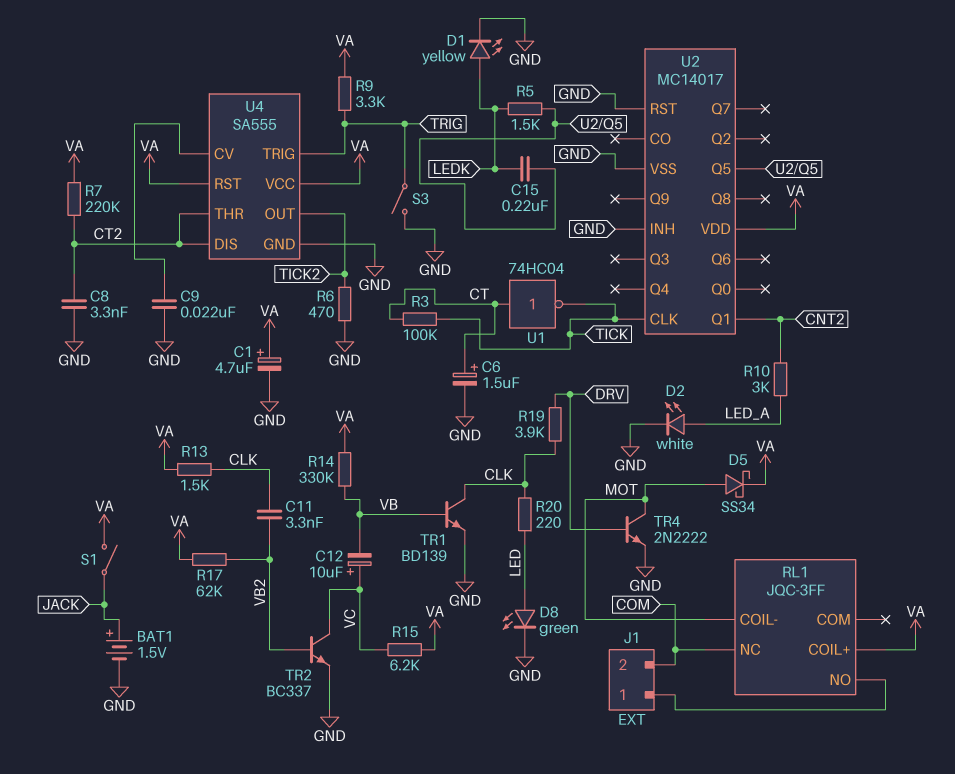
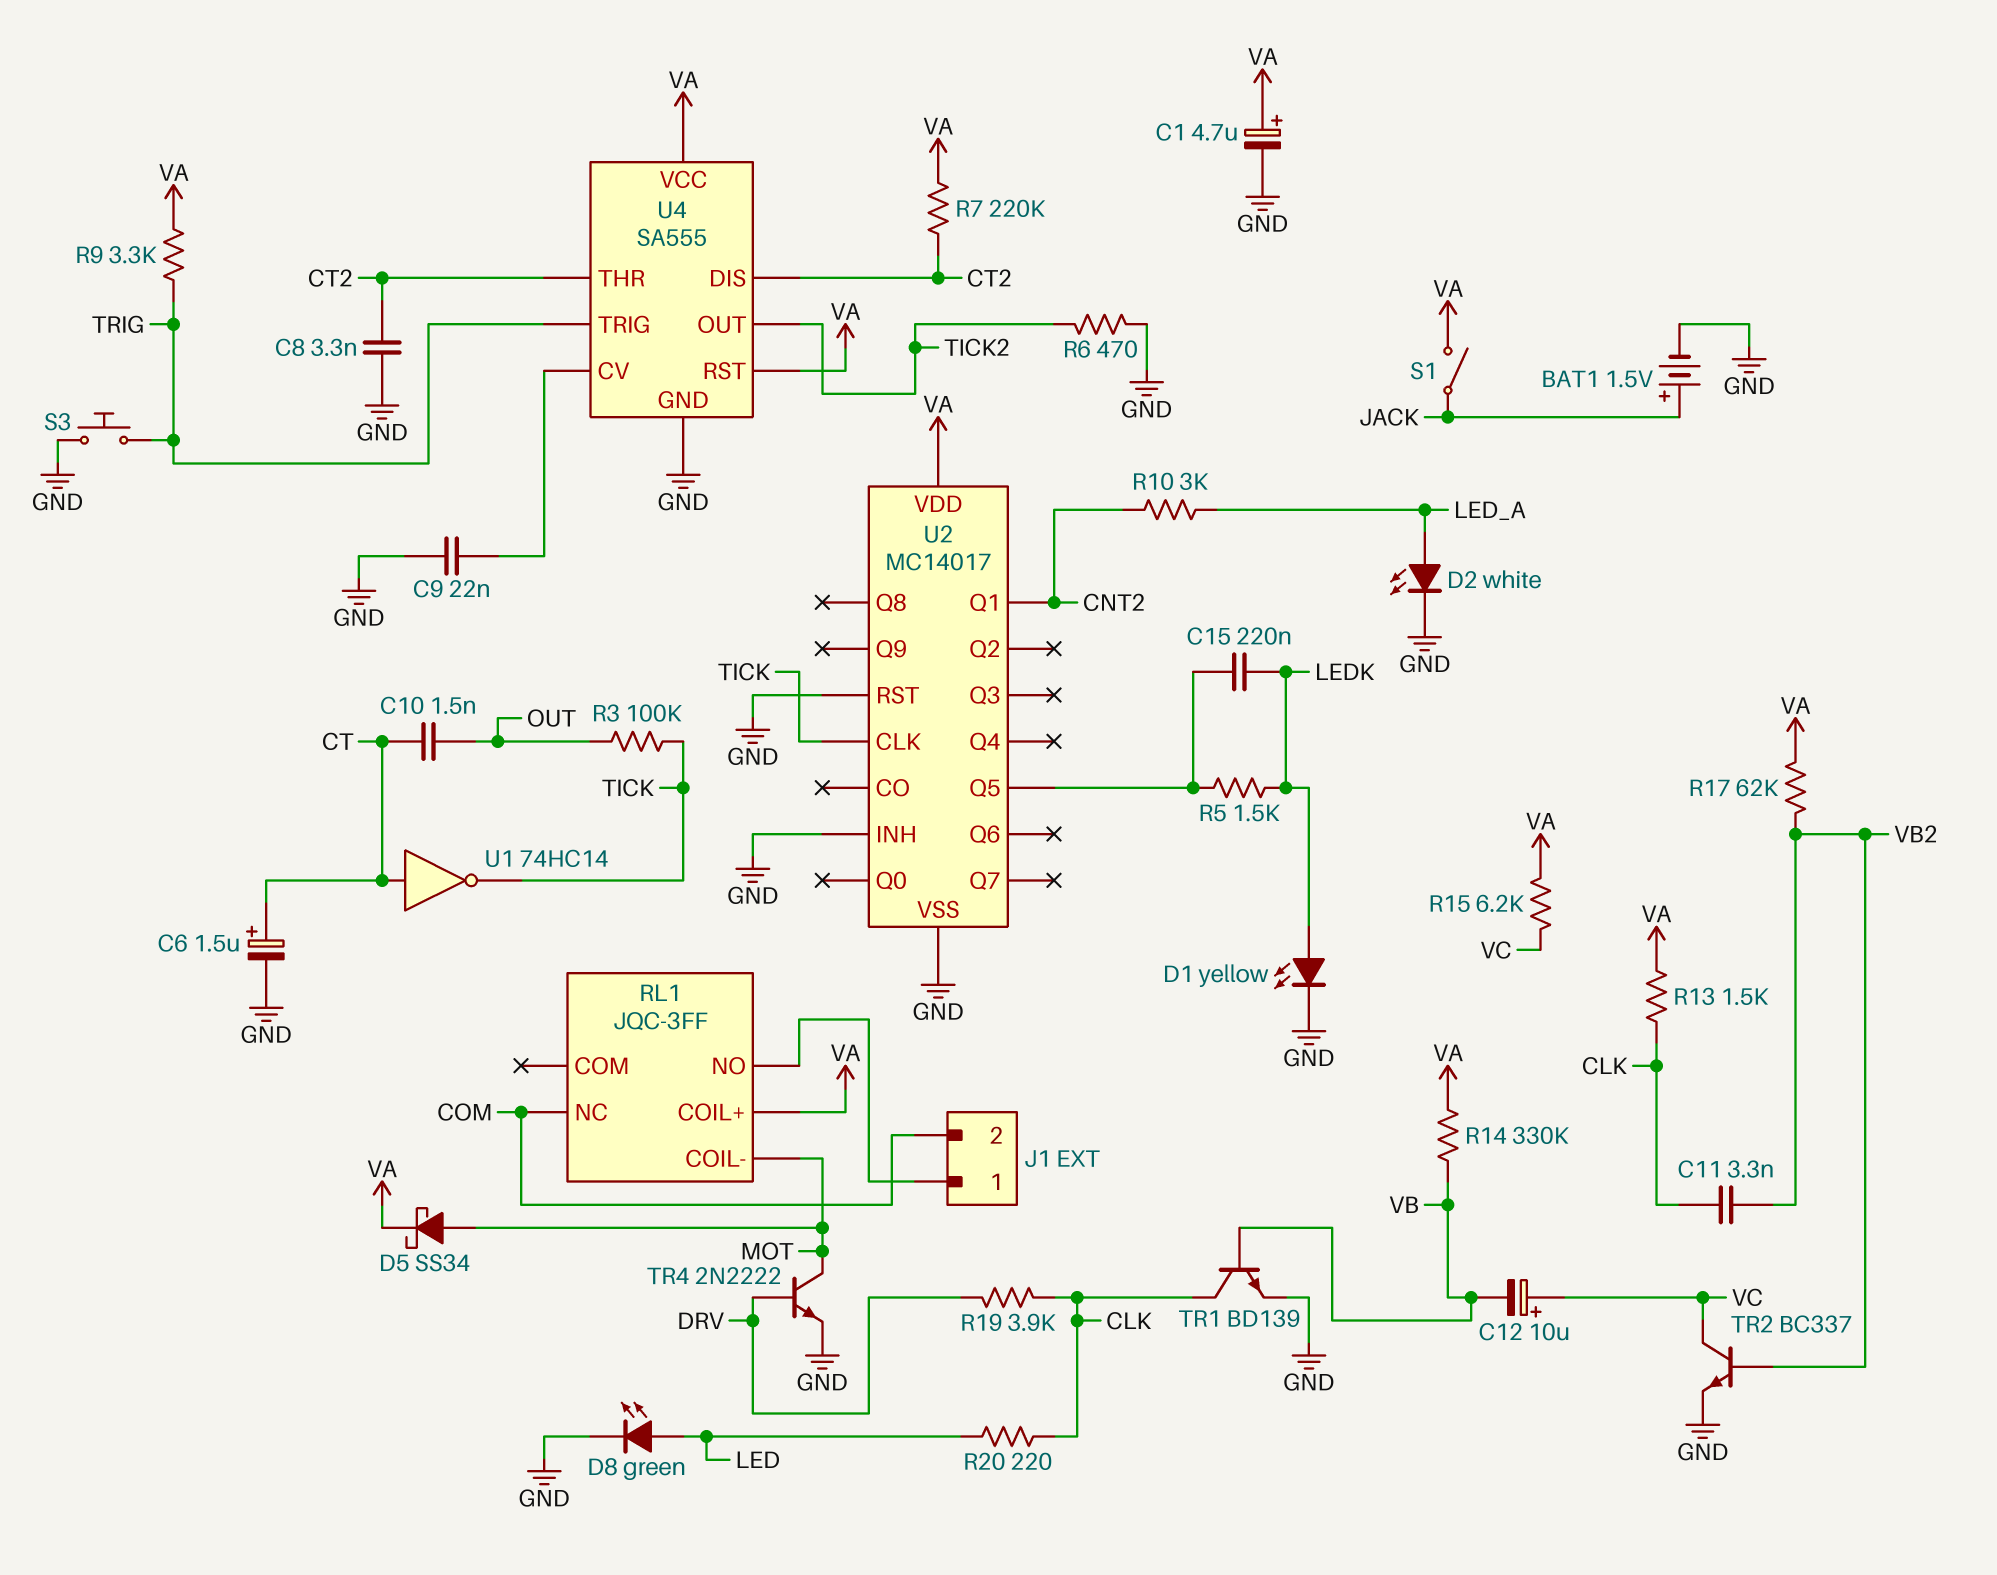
C10: none -> 1.5nF (CT, OUT)
R3: 100k (CT, TICK) -> 100k (OUT, TICK)
S3: switch (GND, TRIG) -> button (GND, TRIG)
U1: NOT 74HC04 (in CT, out TICK) -> NOT 74HC14 (in CT, out TICK)

